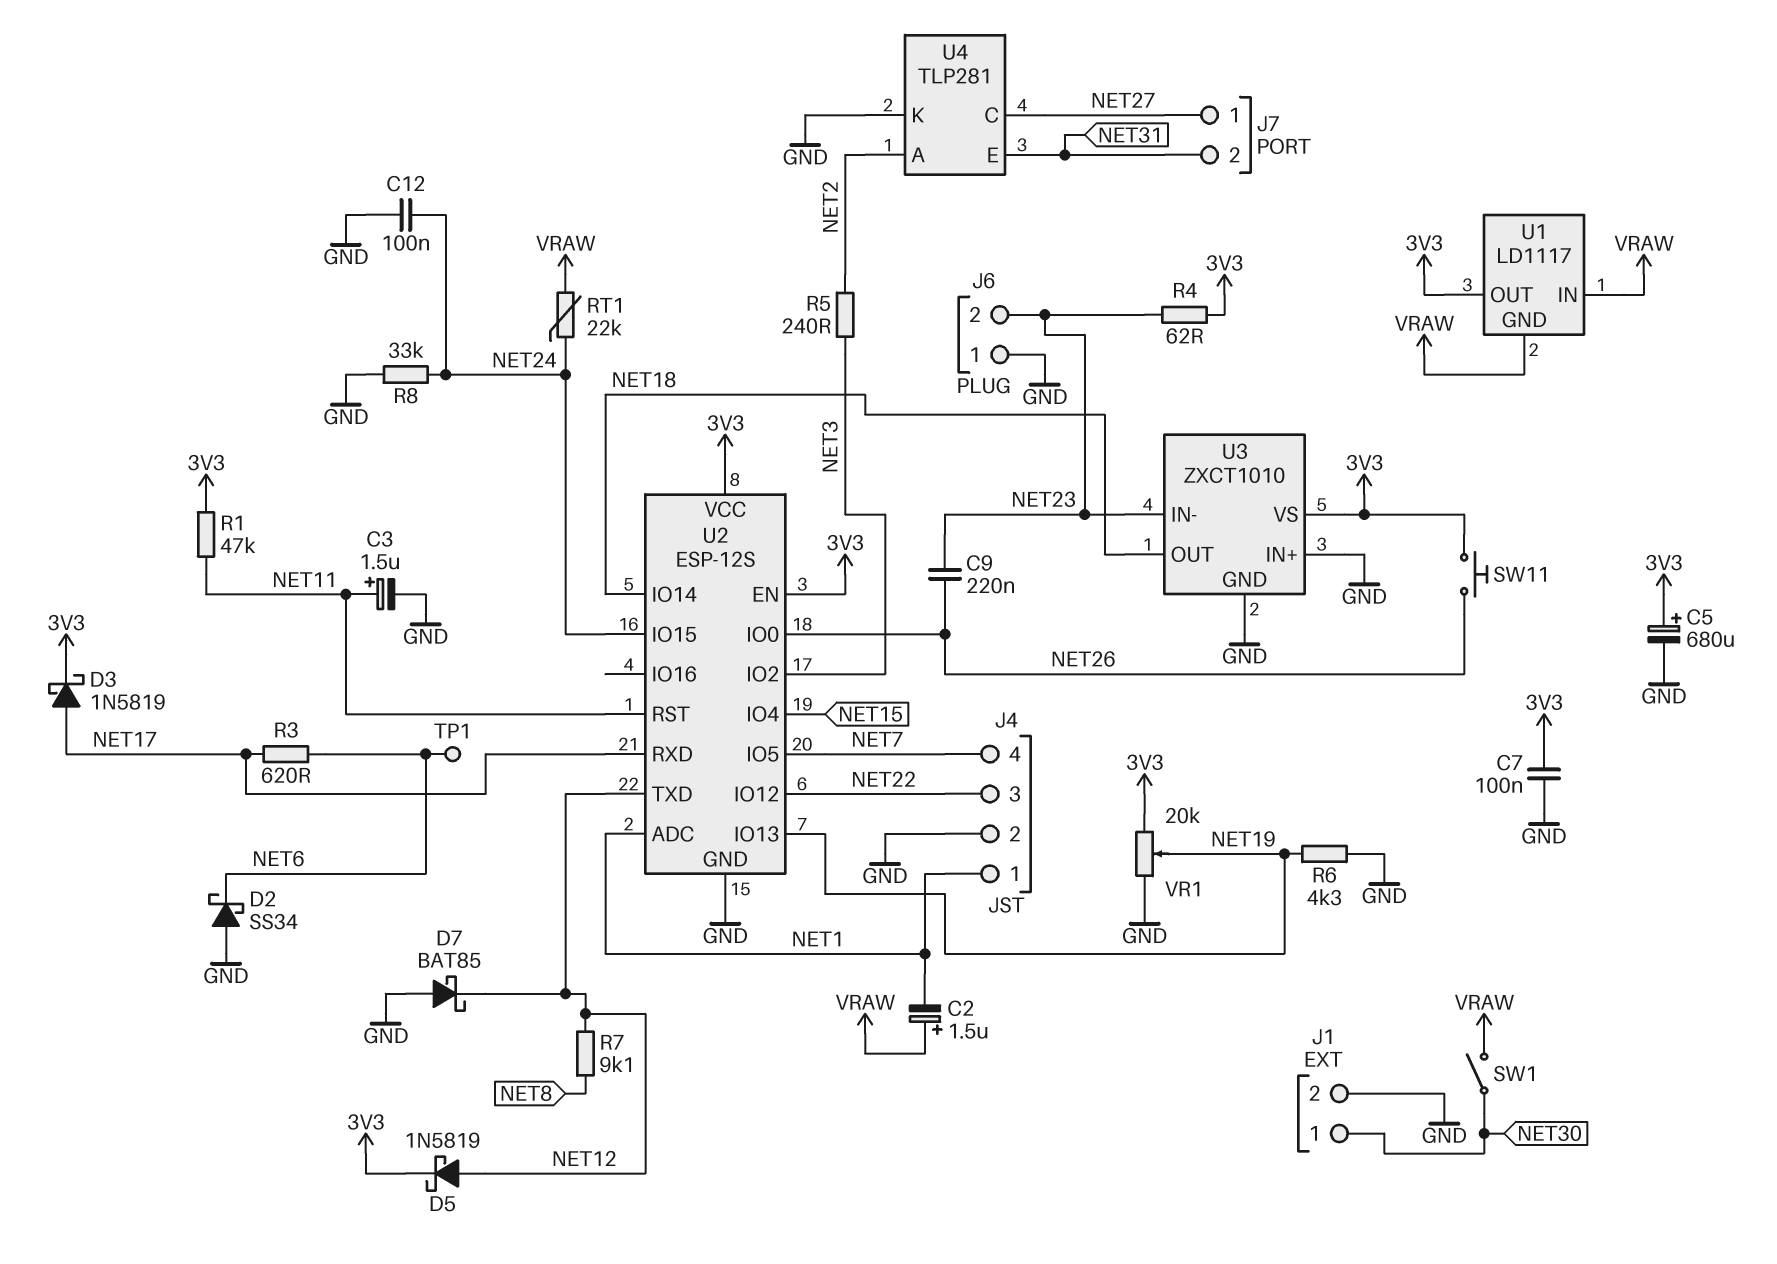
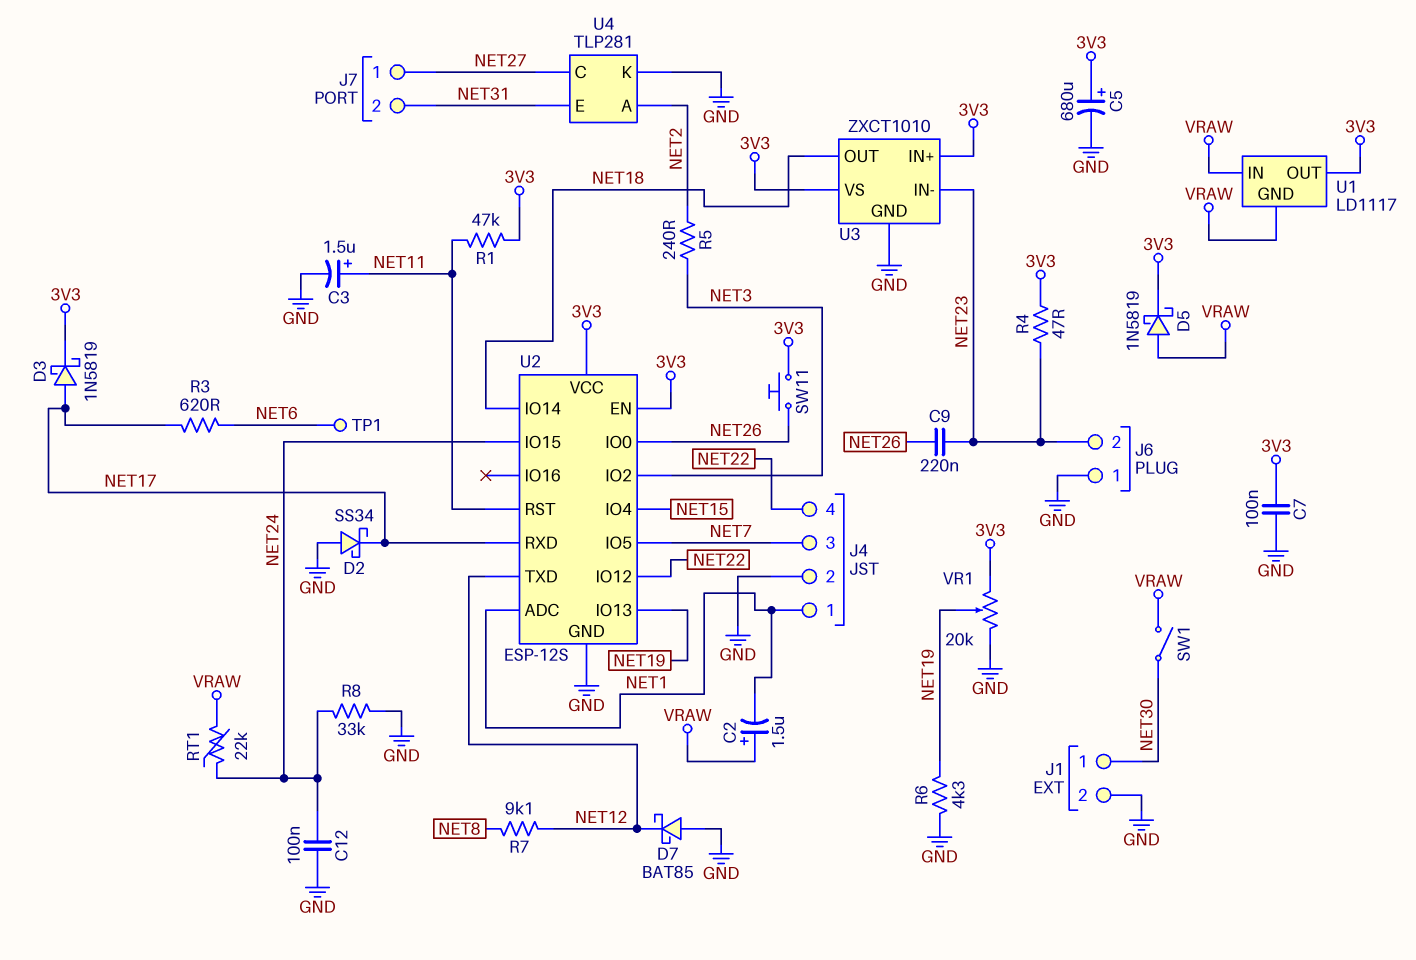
D2: schottky SS34 (A GND, K NET6) -> schottky SS34 (A GND, K NET17)
D5: schottky 1N5819 (A NET12, K 3V3) -> schottky 1N5819 (A VRAW, K 3V3)
J4 pin 3: NET22 -> NET7
J4 pin 4: NET7 -> NET22
R4: 62 (3V3, NET23) -> 47 (3V3, NET23)
U3 pin IN+: GND -> 3V3

